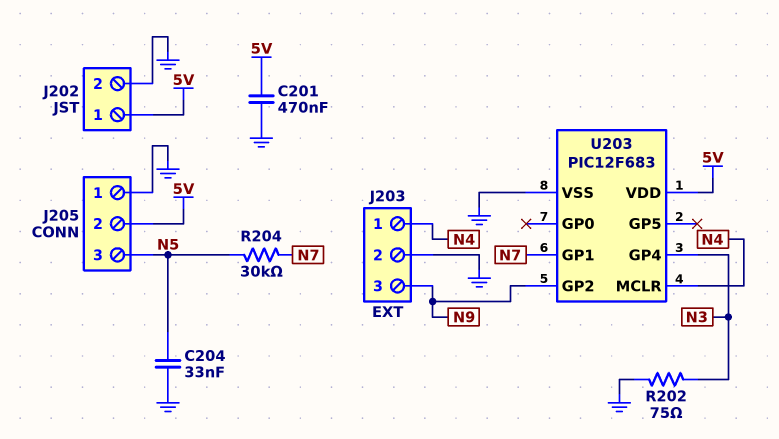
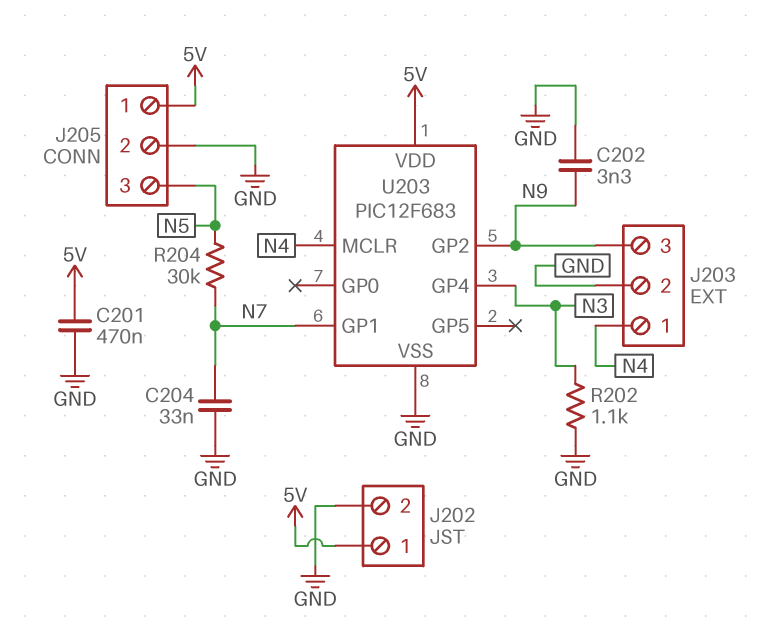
C202: none -> 3.3nF (GND, N9)
C204: 33nF (GND, N5) -> 33nF (GND, N7)
J205 pin 1: GND -> 5V
J205 pin 2: 5V -> GND
R202: 75 (GND, N3) -> 1.1k (GND, N3)

